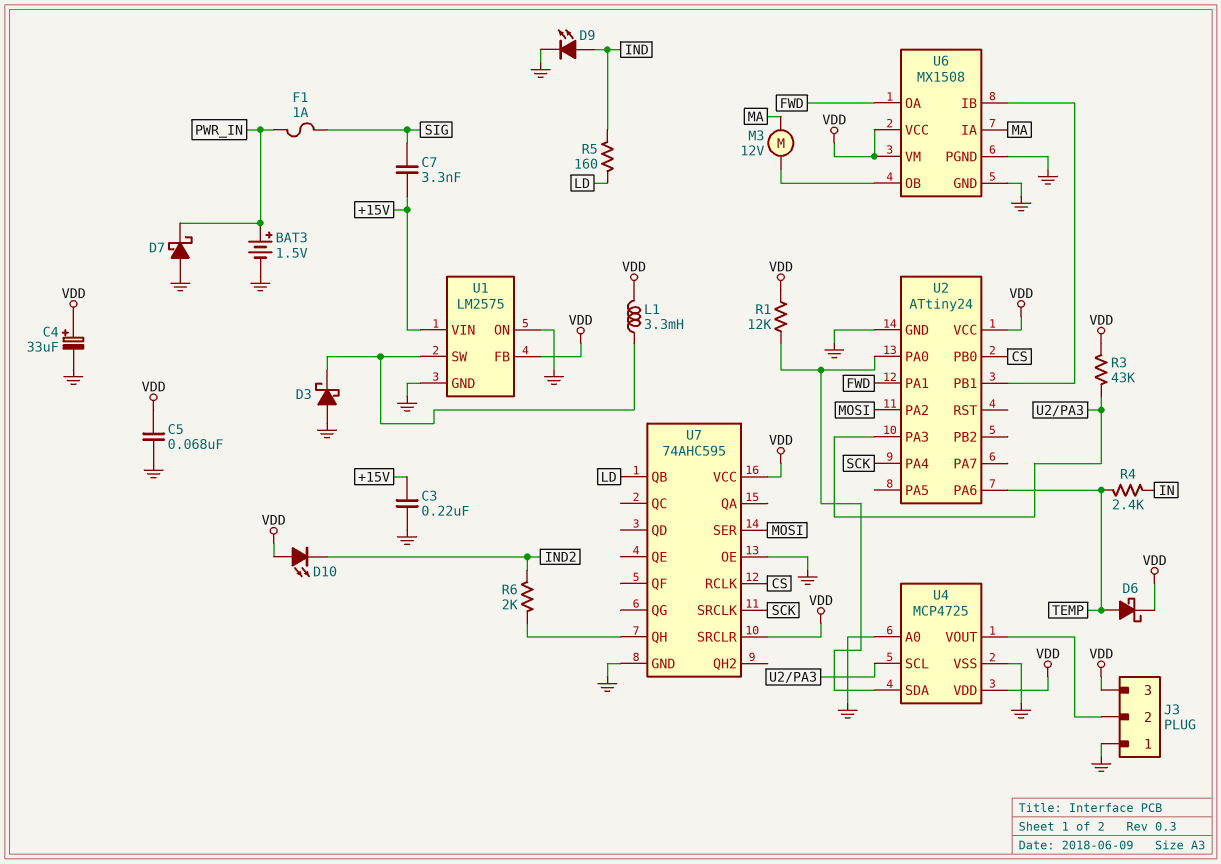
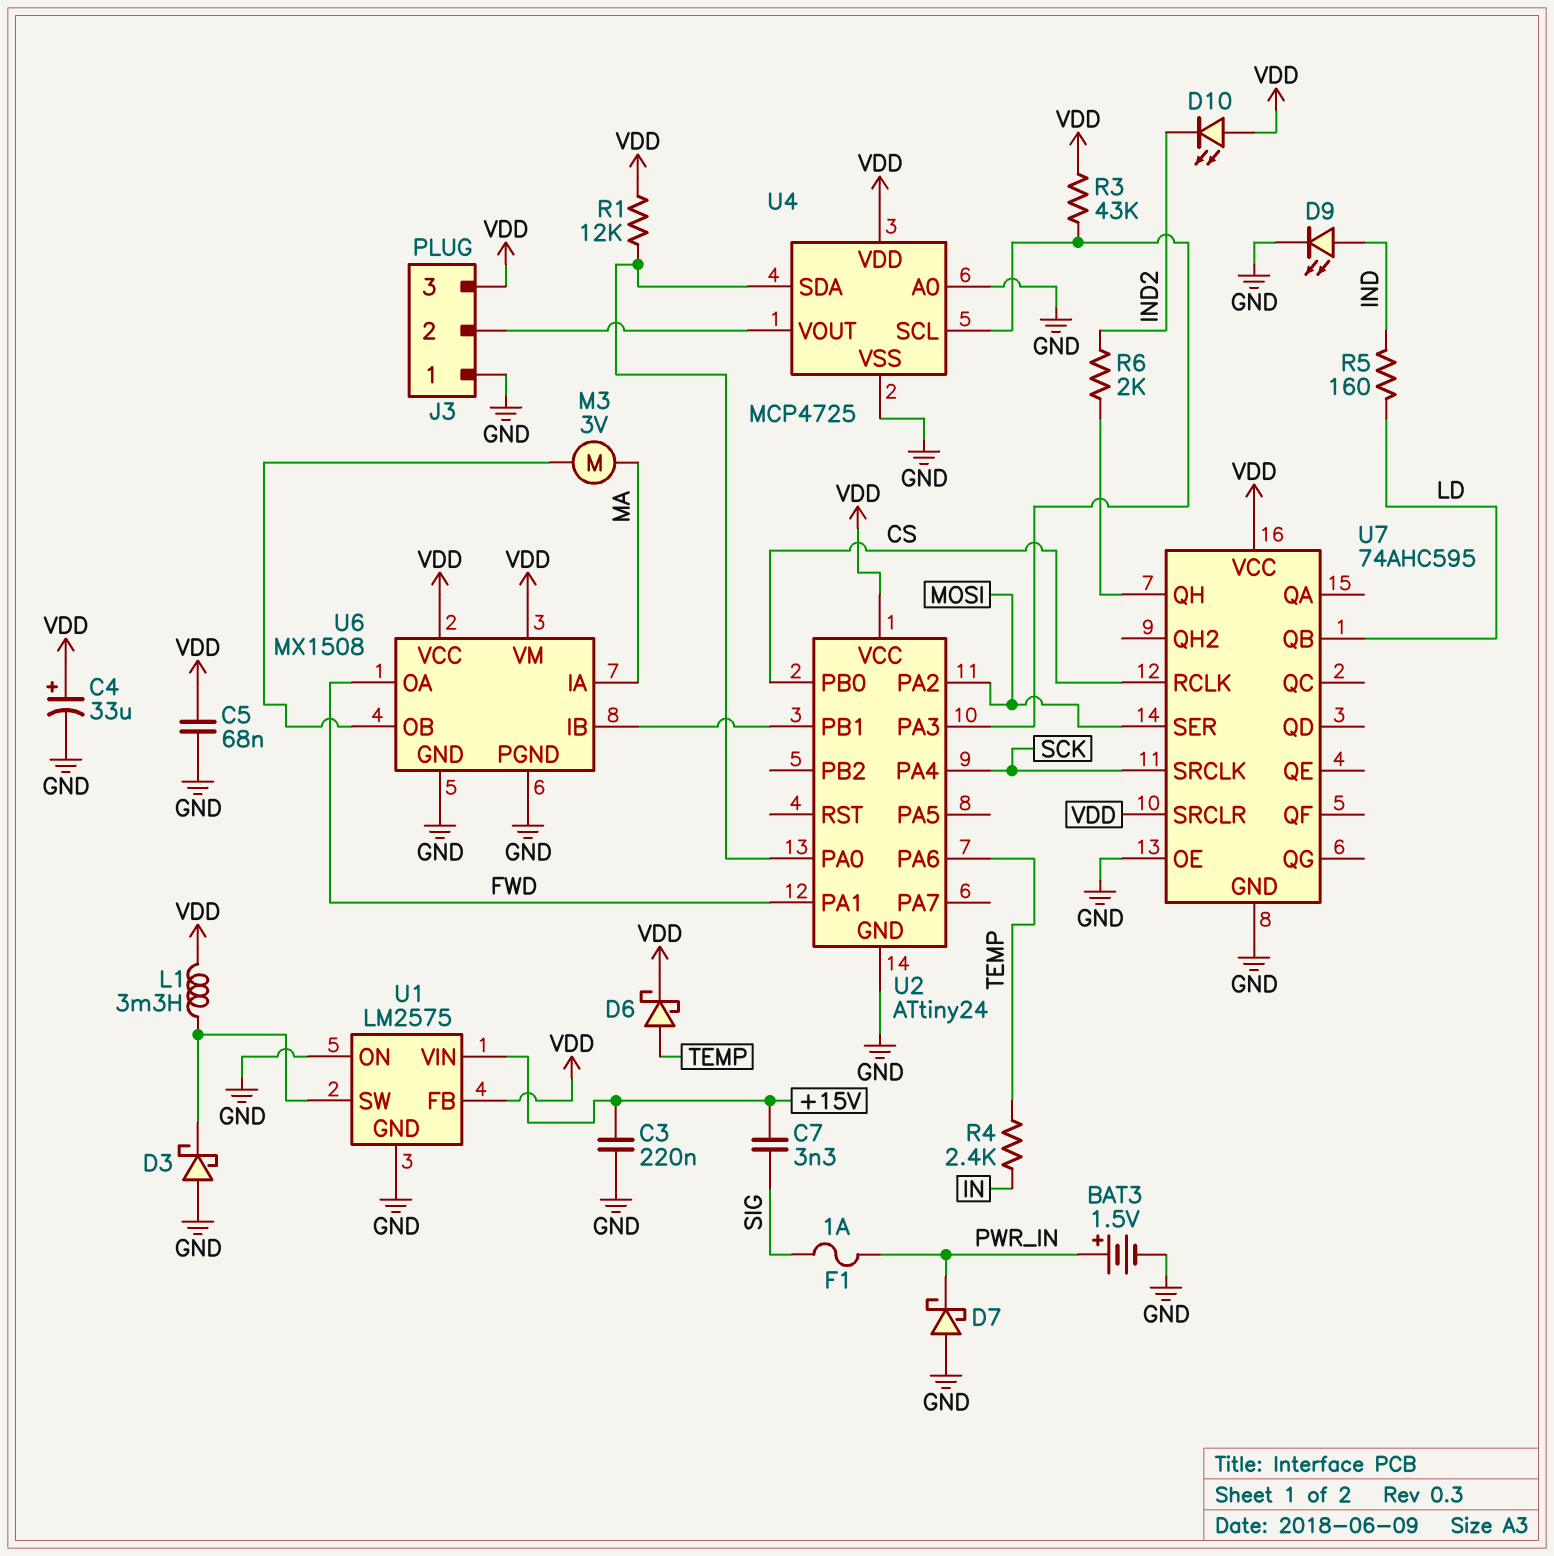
M3: motor 12V (MA, U6/OB) -> motor 3V (MA, U6/OB)

